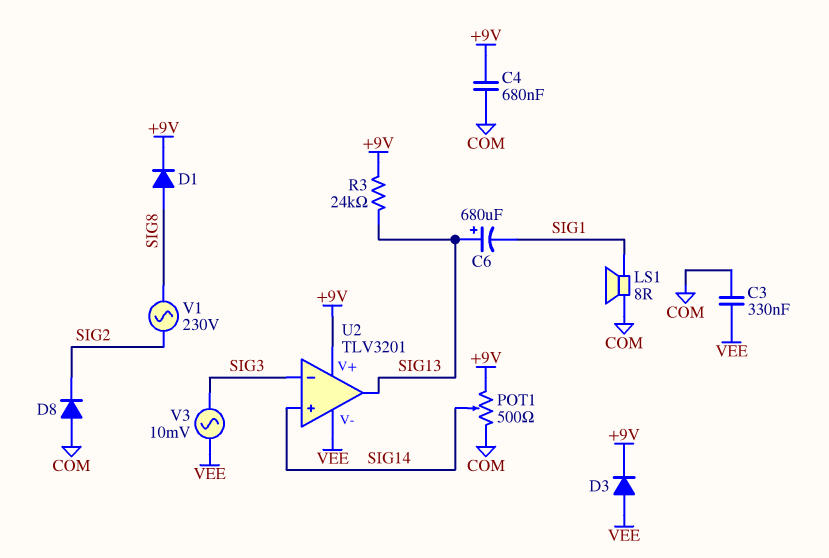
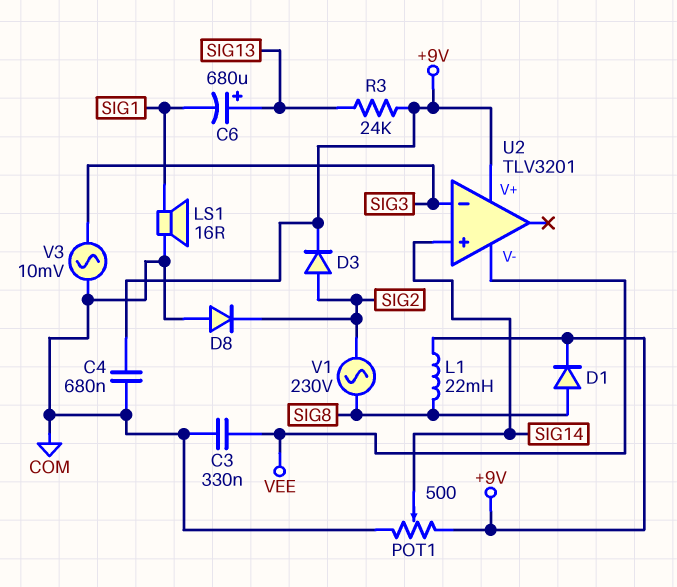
D3: diode (A VEE, K +9V) -> diode (A SIG2, K +9V)
L1: none -> 22mH (+9V, SIG8)
LS1: speaker 8R (COM, SIG1) -> speaker 16R (COM, SIG1)
U2 pin out: SIG13 -> none
V3: AC 10mV (SIG3, VEE) -> AC 10mV (COM, SIG3)

